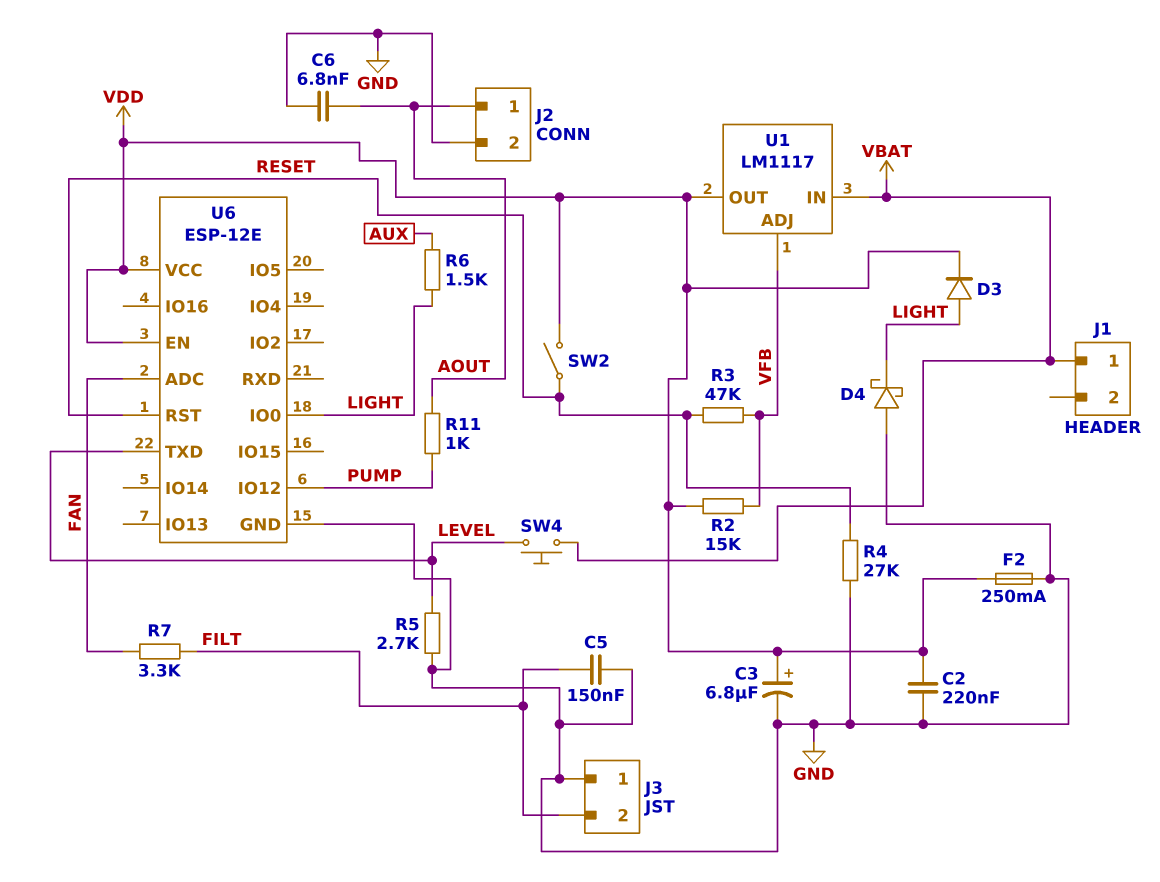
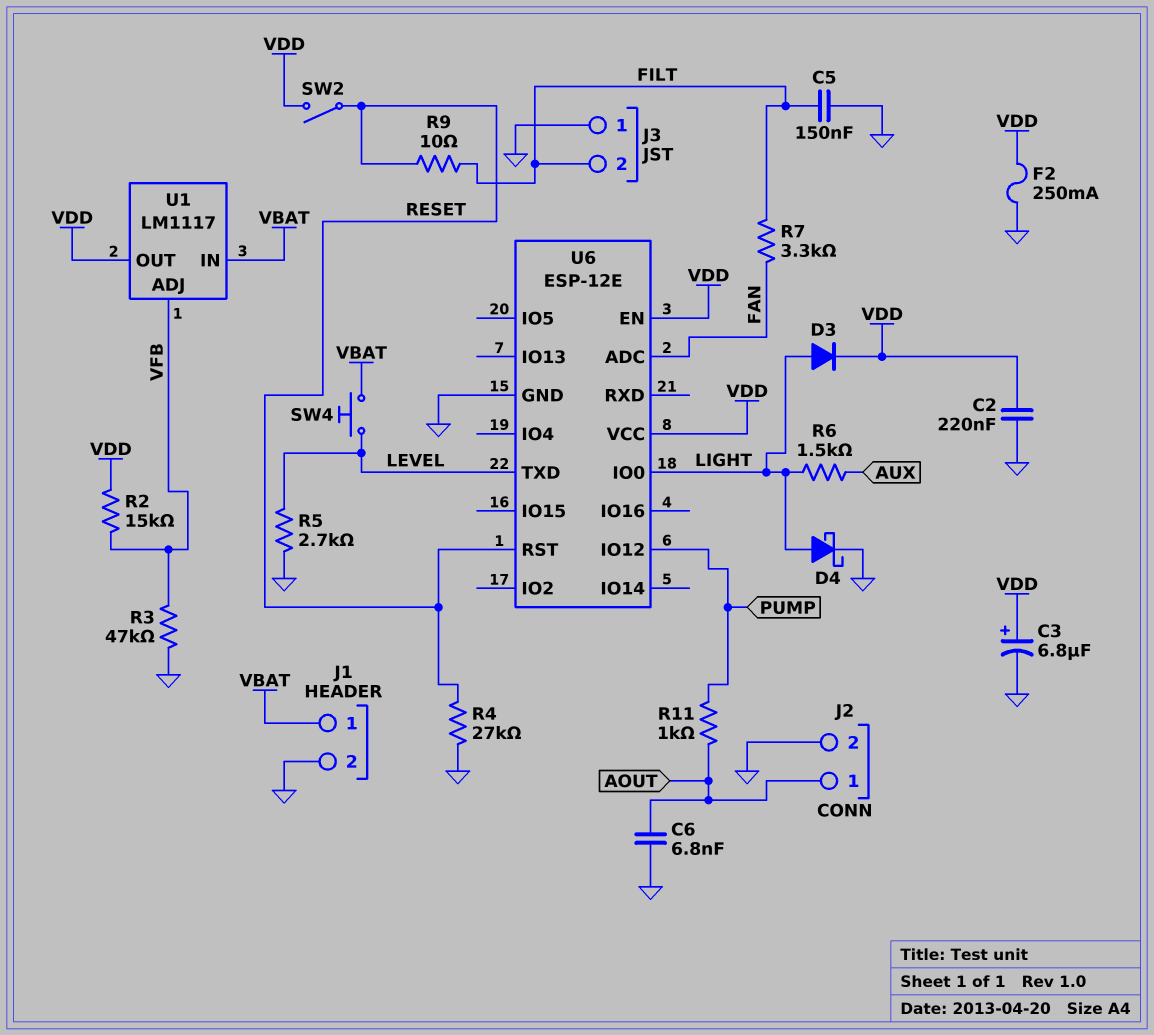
D4: schottky (A GND, K LIGHT) -> schottky (A LIGHT, K GND)
J1 pin 2: none -> GND
R3: 47k (RESET, VFB) -> 47k (GND, VFB)
R9: none -> 10 (FILT, RESET)

